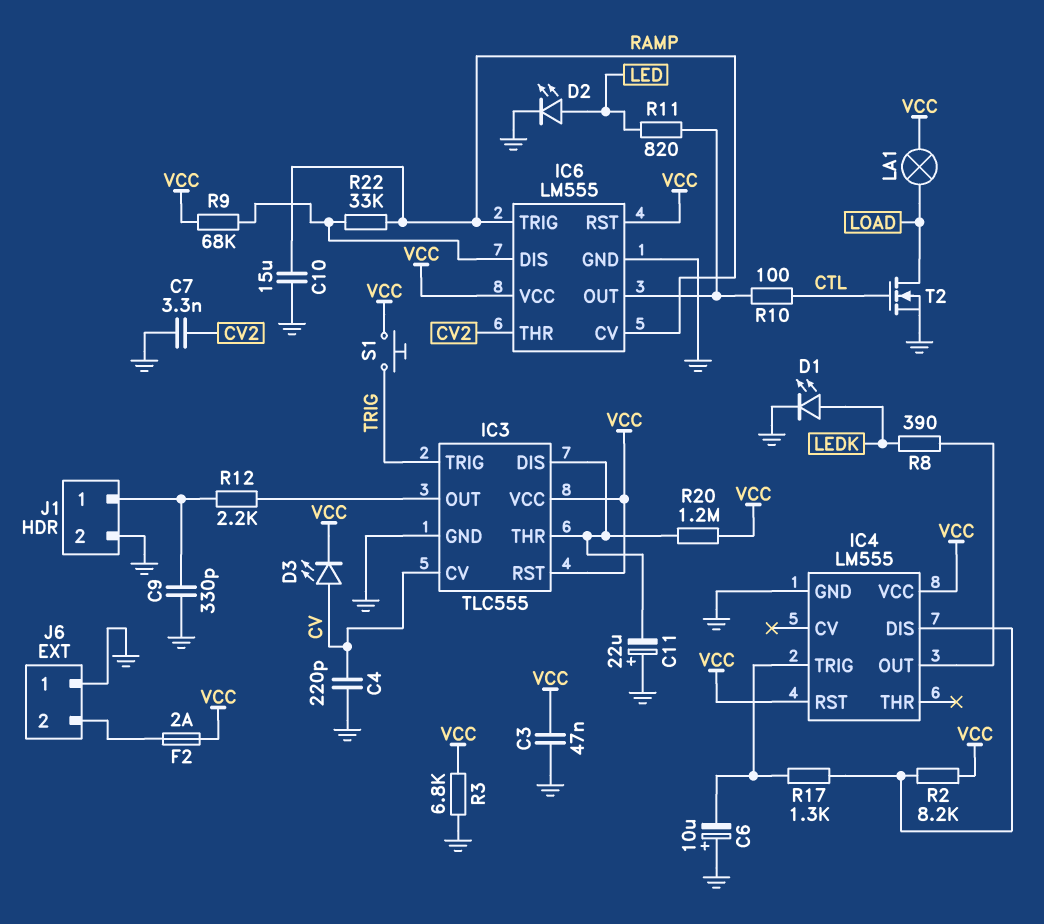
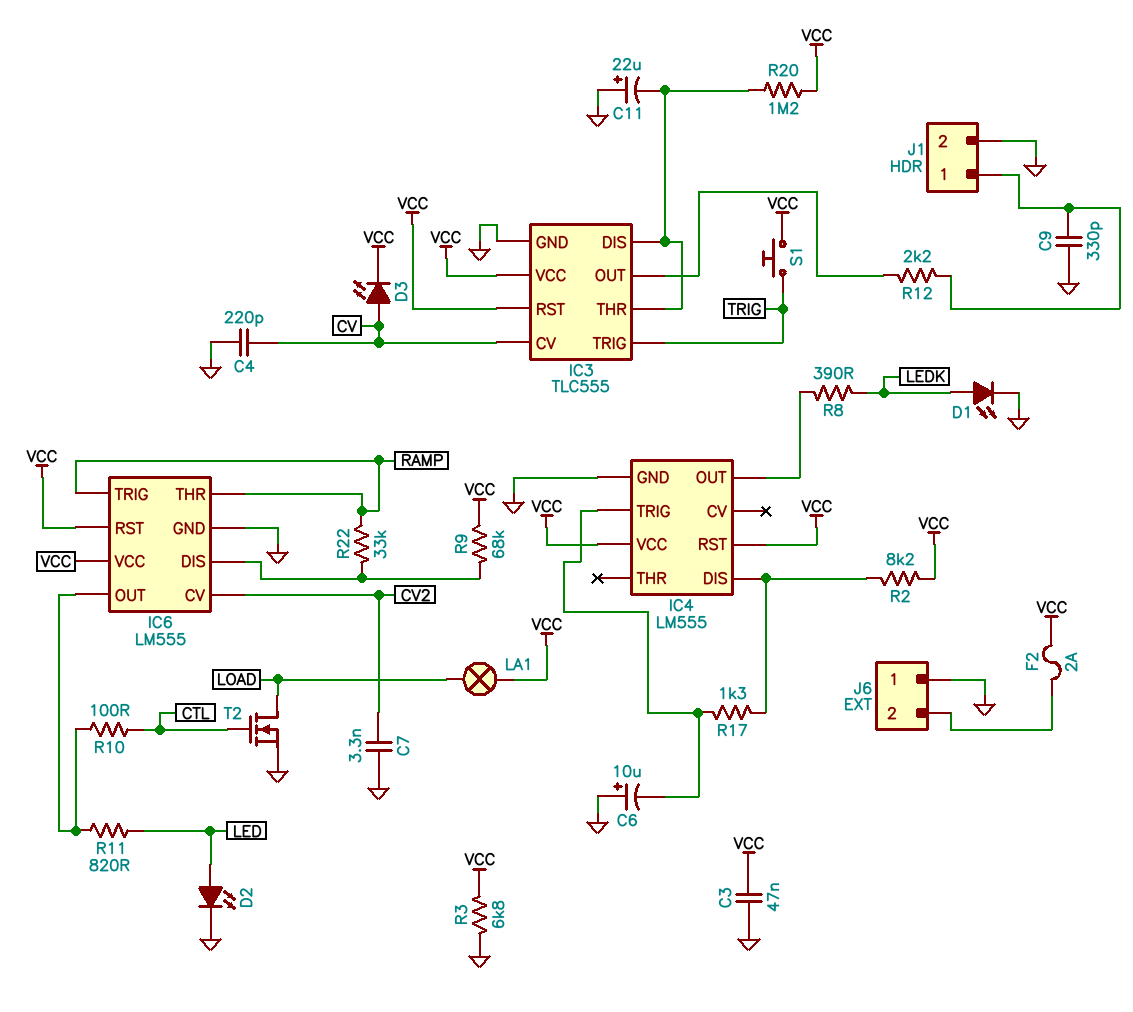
C10: 15uF (GND, RAMP) -> none
IC6 pin CV: RAMP -> CV2
IC6 pin THR: CV2 -> RAMP

